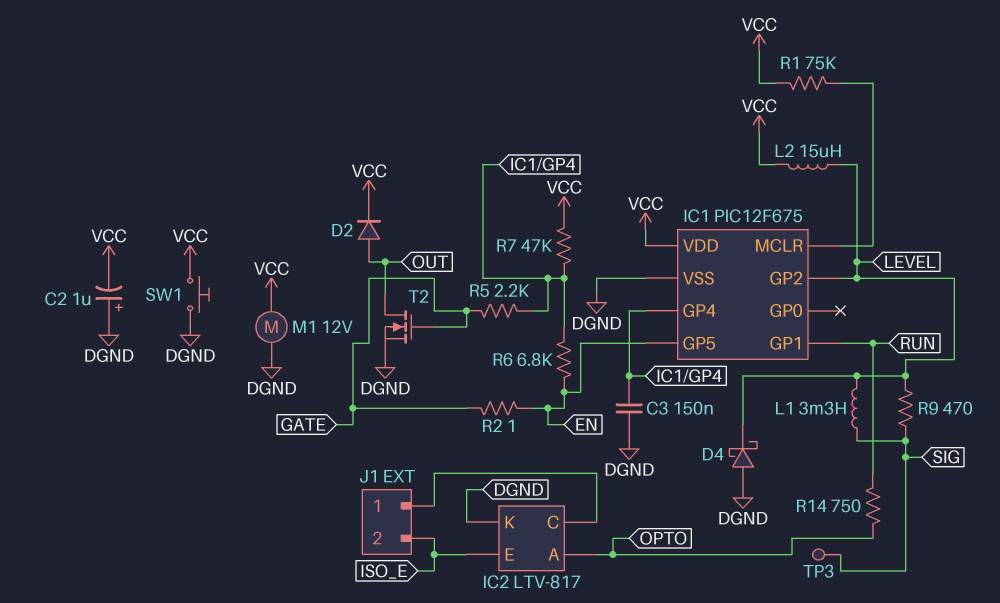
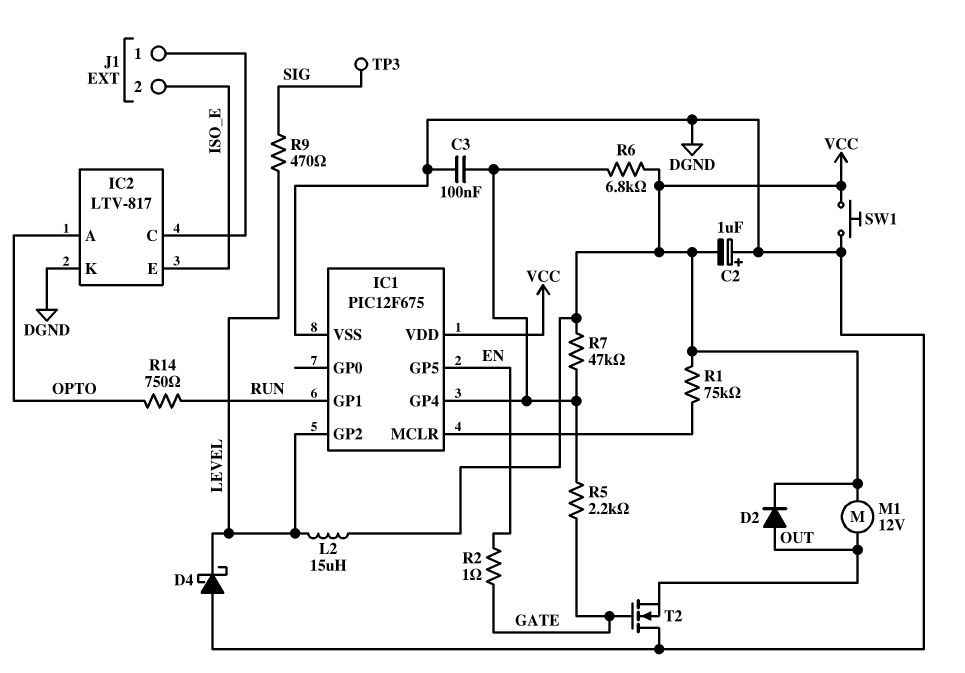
C3: 150nF (DGND, IC1/GP4) -> 100nF (DGND, IC1/GP4)
L1: 3.3mH (LEVEL, SIG) -> none
M1: motor 12V (DGND, VCC) -> motor 12V (OUT, VCC)
R6: 6.8k (EN, IC1/GP4) -> 6.8k (IC1/GP4, VCC)
T2: NMOS (G GATE, D OUT, S DGND) -> NMOS (G GATE, D DGND, S OUT)

